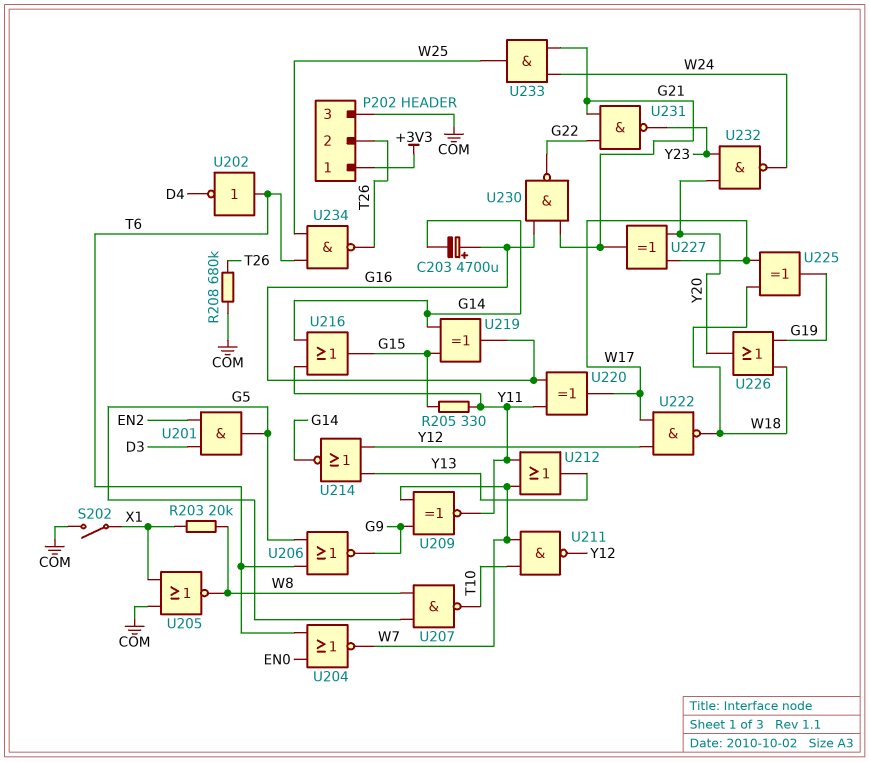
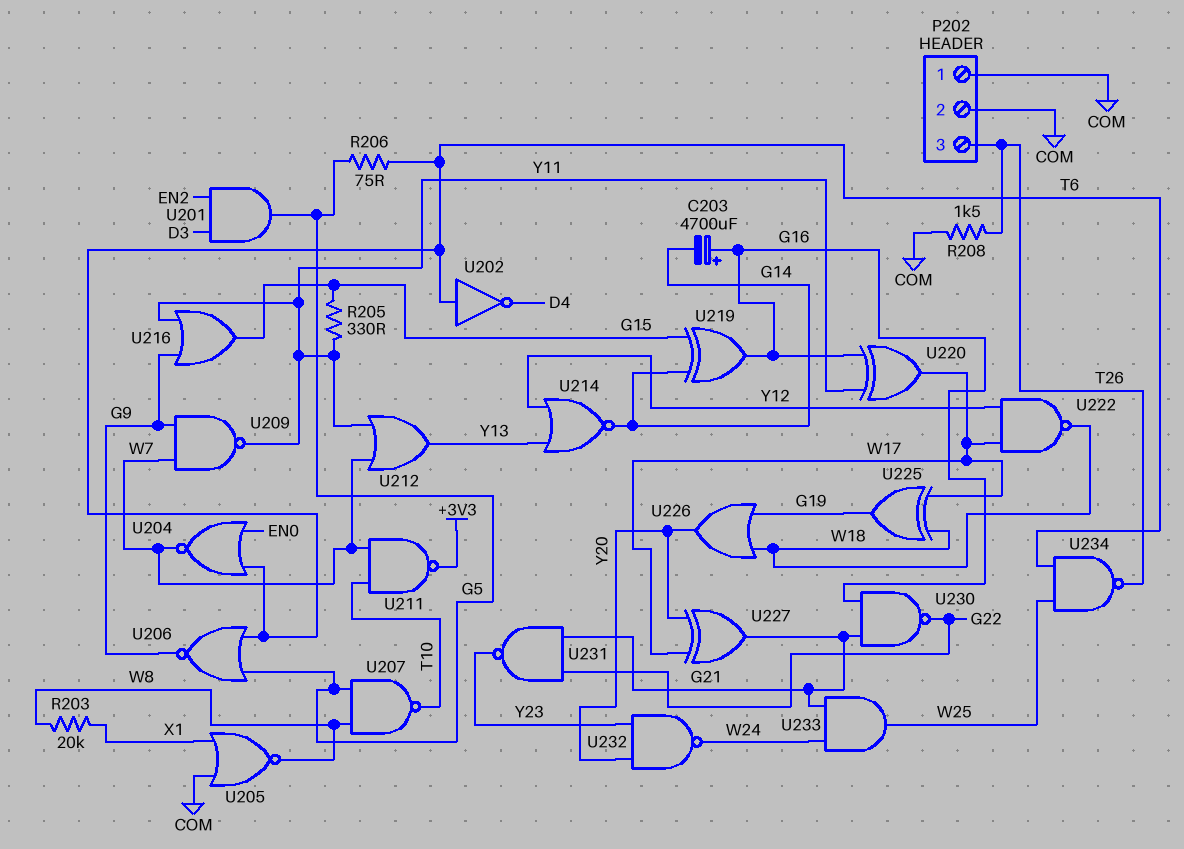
P202 pin 1: +3V3 -> COM
P202 pin 2: T26 -> COM
P202 pin 3: COM -> T26
R206: none -> 75 (G5, T6)
R208: 680k (COM, T26) -> 1.5k (COM, T26)
S202: switch (COM, X1) -> none
U209: XNOR (in G9, in W7, out Y11) -> NAND (in G9, in W7, out Y11)
U211: NAND (in T10, in W7, out Y12) -> NAND (in T10, in W7, out +3V3)
U216: OR (in G14, in Y11, out G15) -> OR (in G9, in Y11, out G15)

